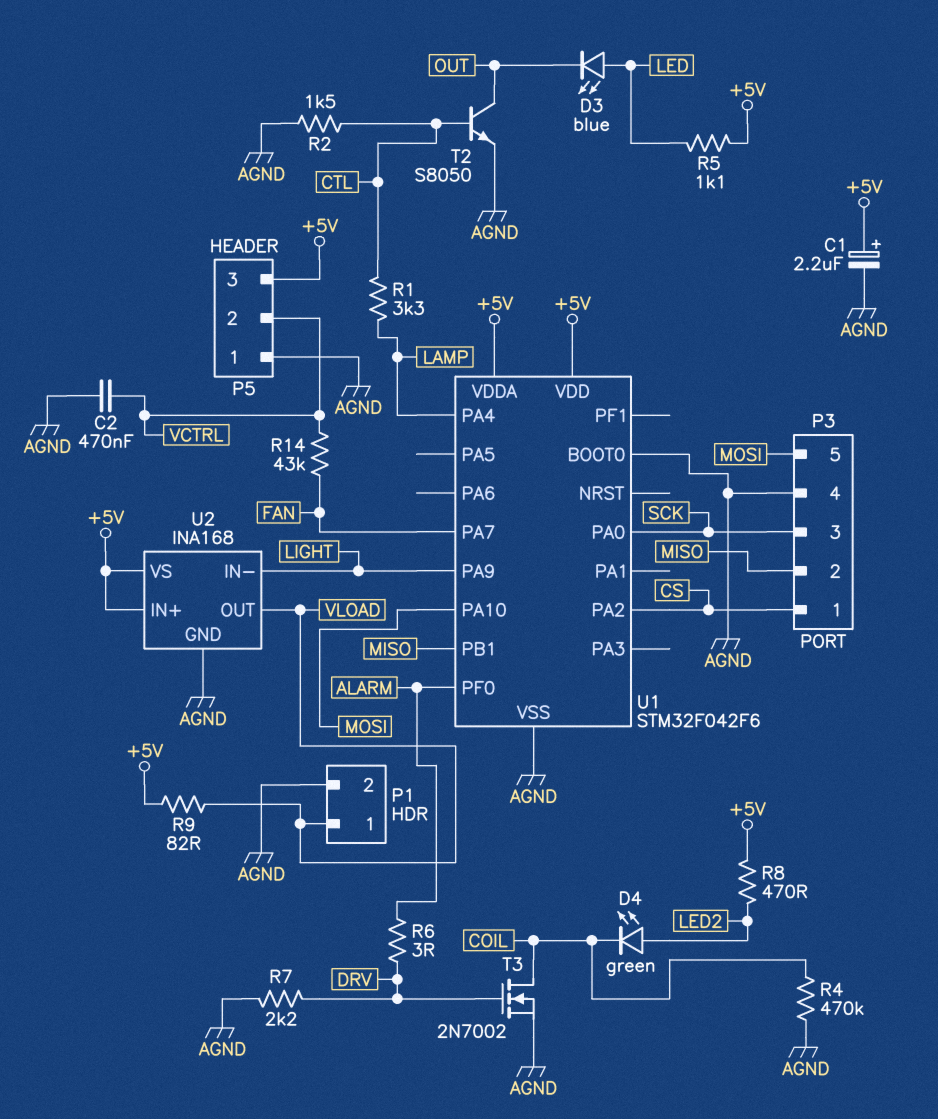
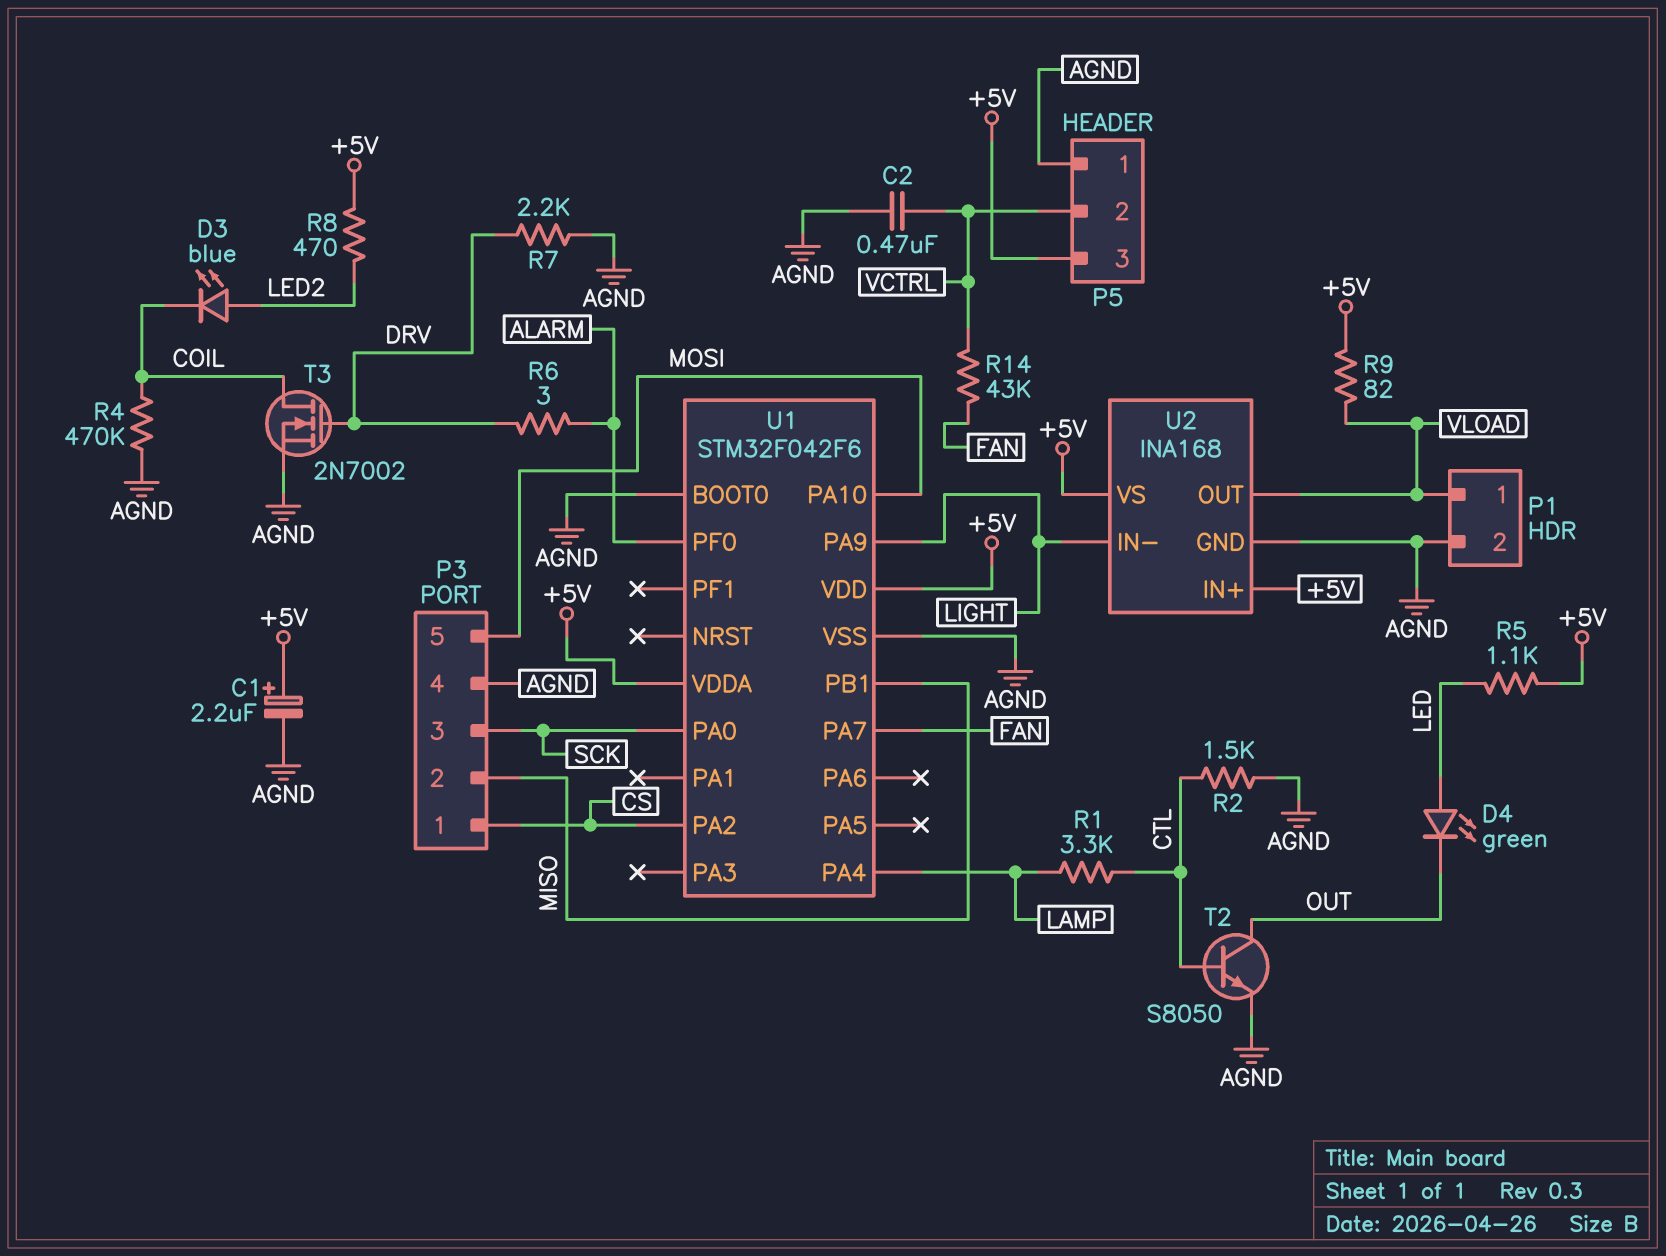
D3: LED blue (A LED, K OUT) -> LED blue (A LED2, K COIL)
D4: LED green (A LED2, K COIL) -> LED green (A LED, K OUT)

